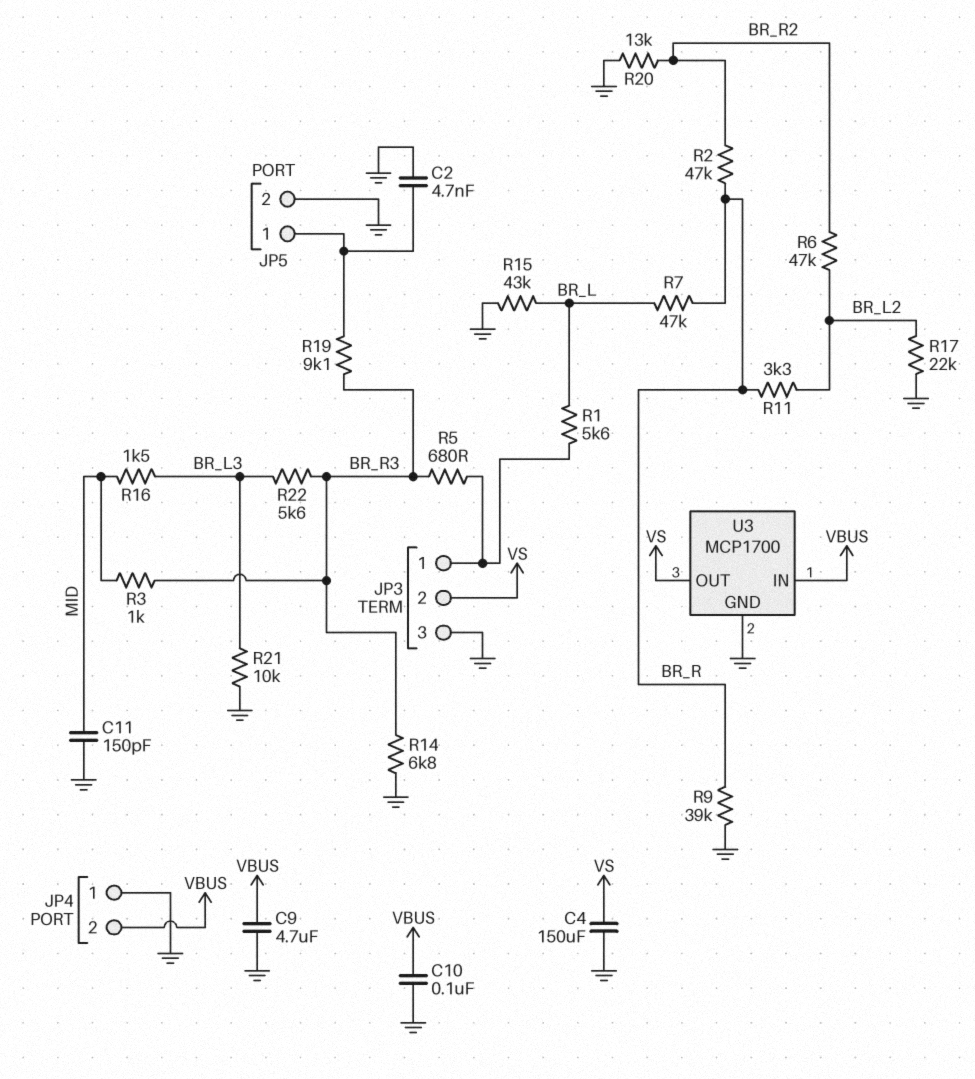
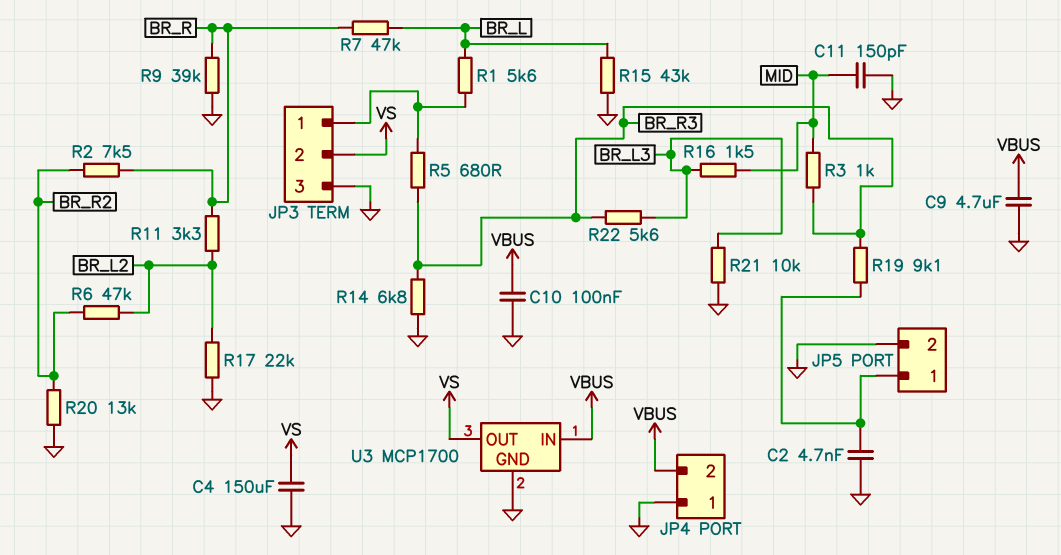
R2: 47k (BR_R, BR_R2) -> 7.5k (BR_R, BR_R2)

